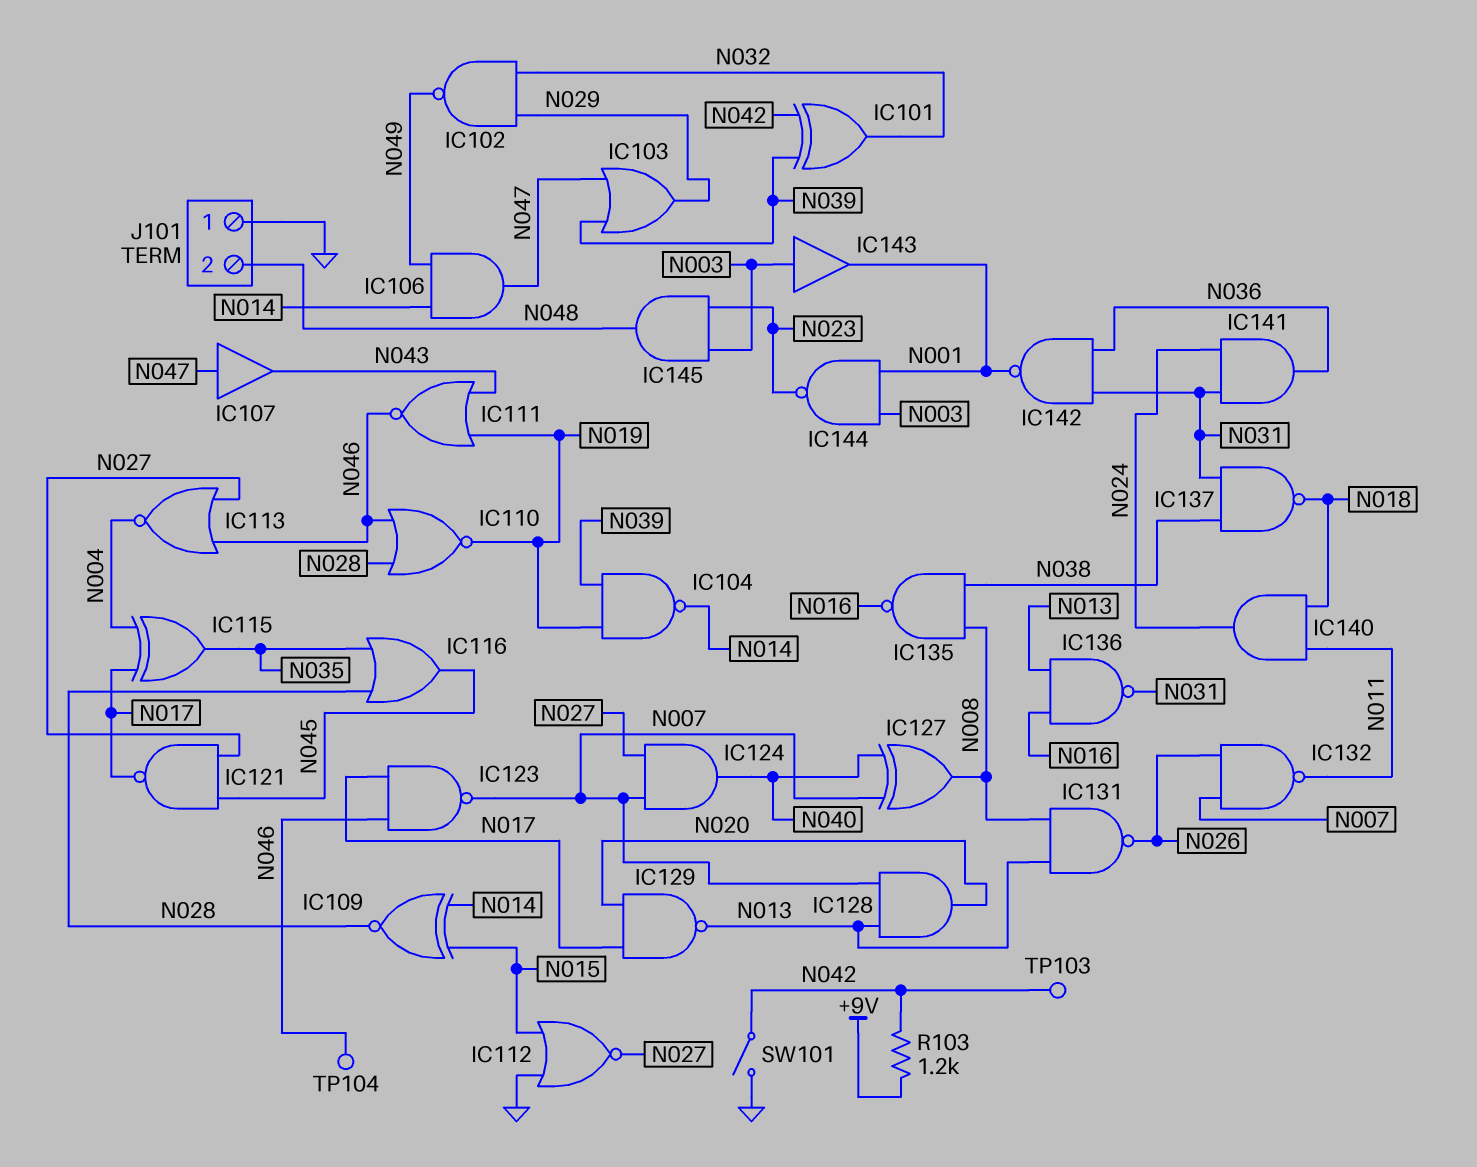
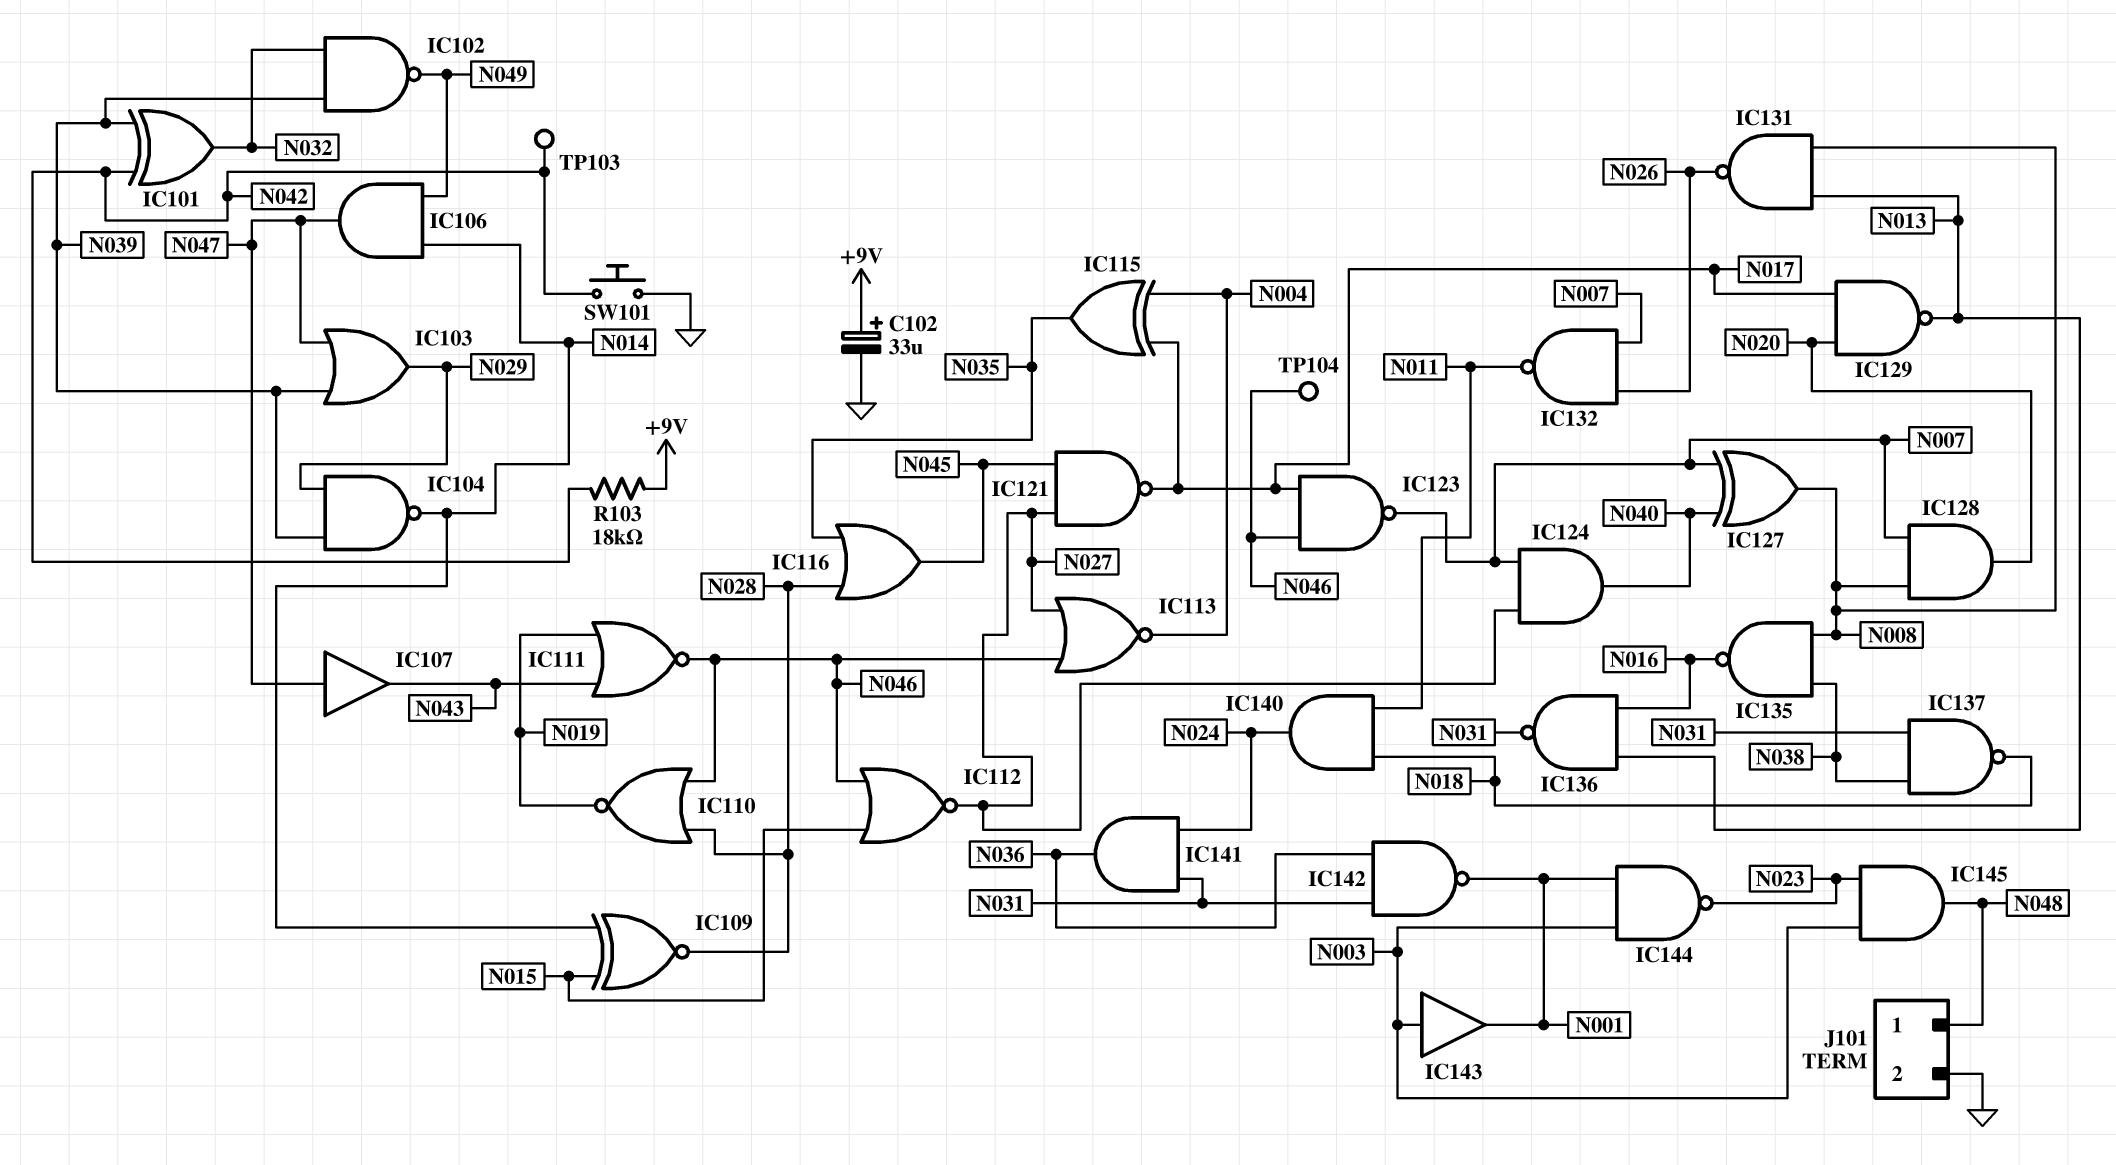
C102: none -> 33uF (plus +9V, minus GND)
IC102: NAND (in N029, in N032, out N049) -> NAND (in N032, in N039, out N049)
IC104: NAND (in N019, in N039, out N014) -> NAND (in N029, in N039, out N014)
IC112: NOR (in GND, in N015, out N027) -> NOR (in N015, in N046, out N027)
IC128: AND (in N007, in N013, out N020) -> AND (in N007, in N008, out N020)
J101 pin 1: GND -> N048
J101 pin 2: N048 -> GND
R103: 1.2k (+9V, N042) -> 18k (+9V, N042)
SW101: switch (GND, N042) -> button (GND, N042)

